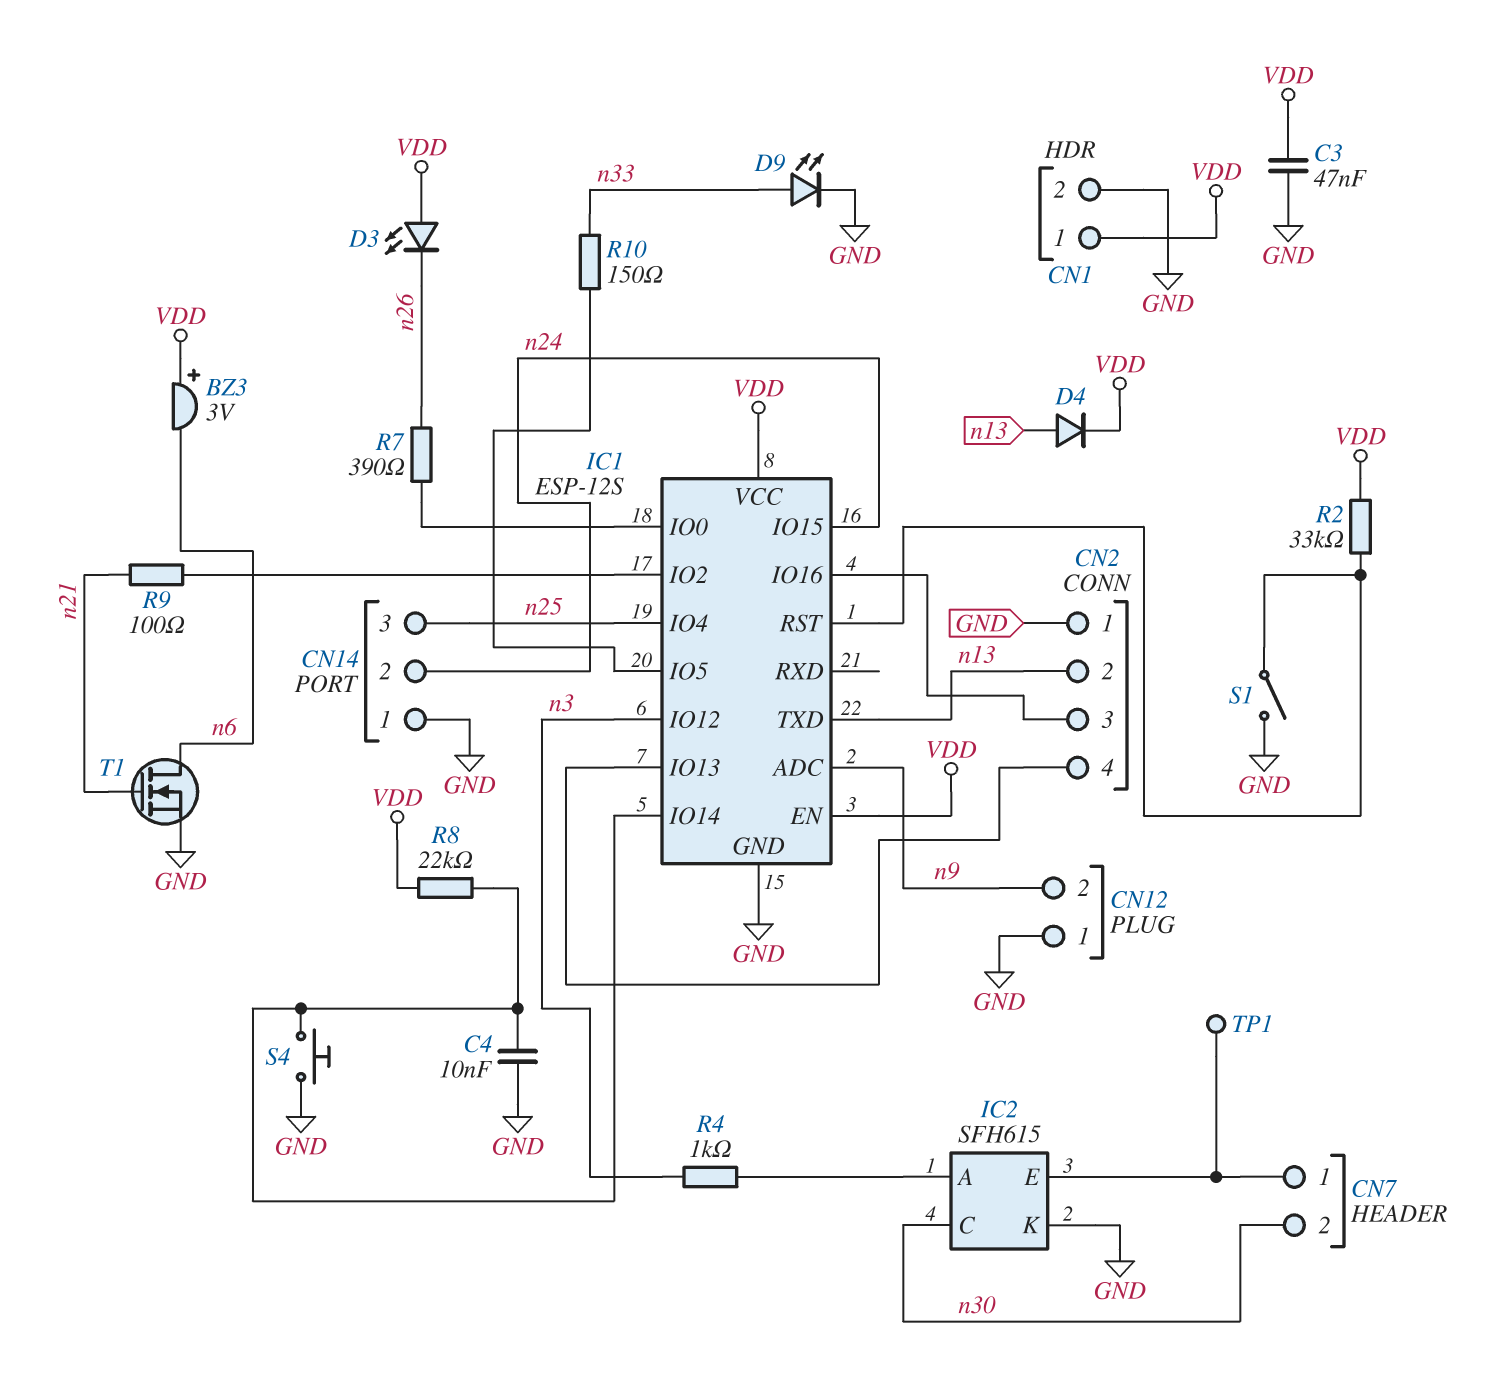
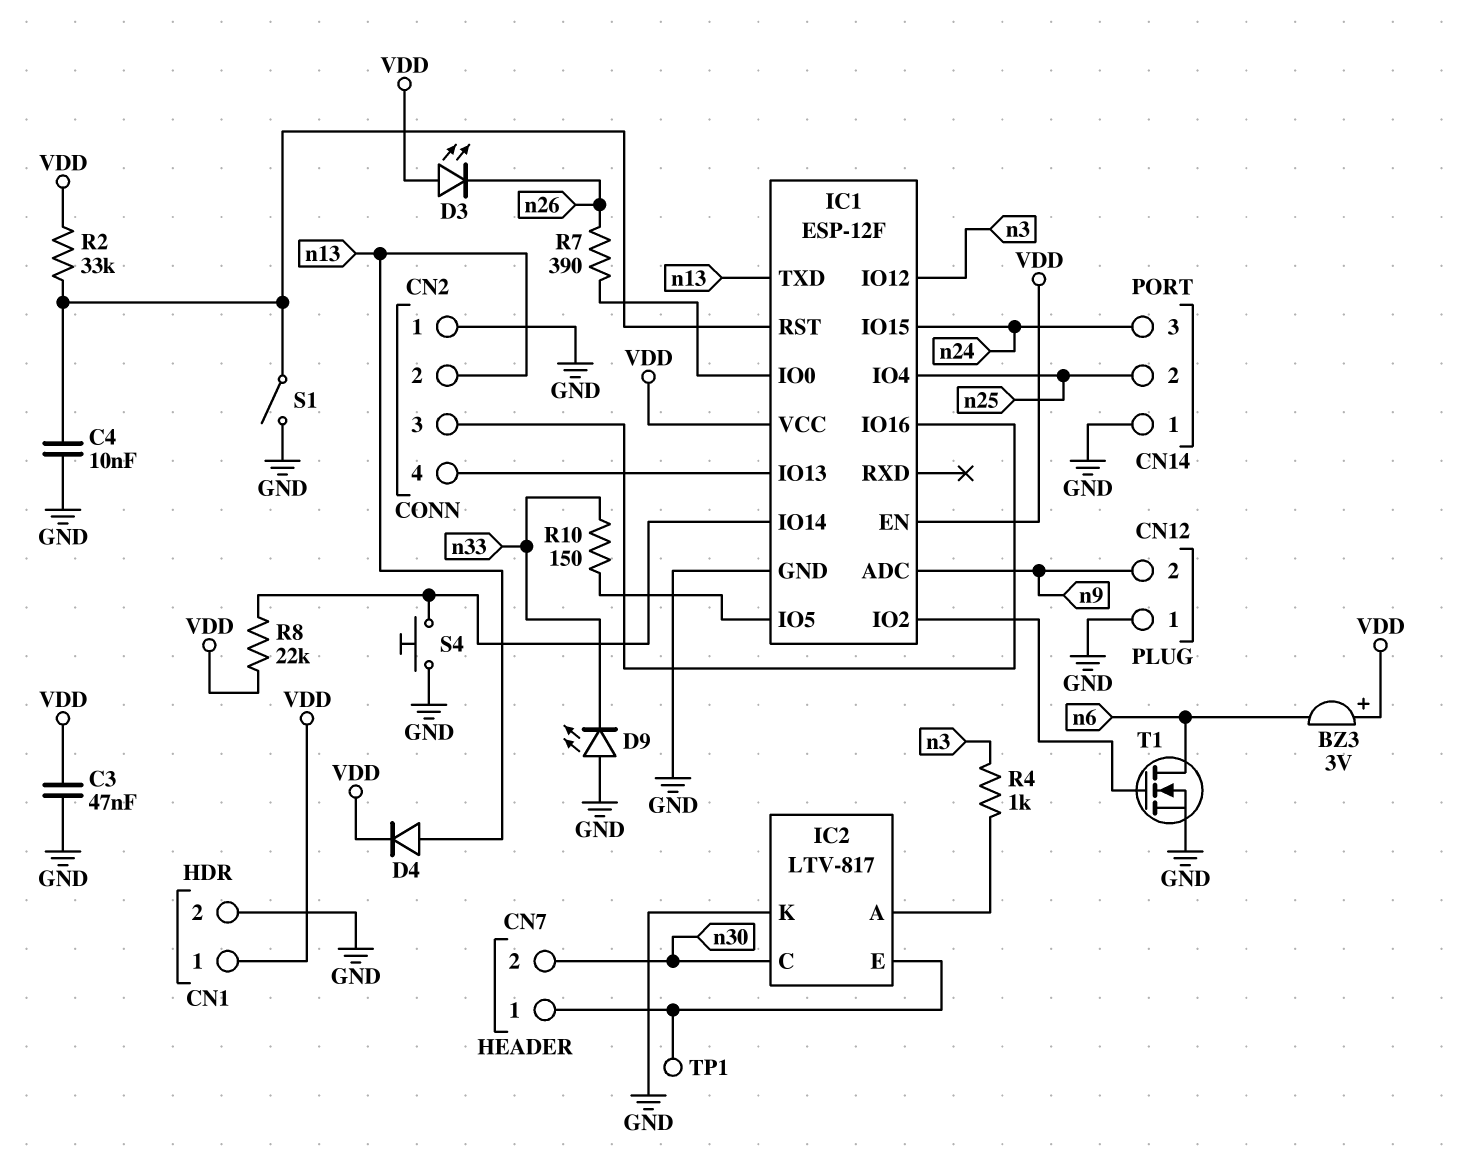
C4: 10nF (GND, IC1/IO14) -> 10nF (GND, IC1/RST)
CN14 pin 2: n24 -> n25
CN14 pin 3: n25 -> n24
D9: LED (A n33, K GND) -> LED (A GND, K n33)
IC1: ESP-12S -> ESP-12F
IC2: SFH615 -> LTV-817
R9: 100 (IC1/IO2, n21) -> none
T1: NMOS (G n21, D n6, S GND) -> NMOS (G IC1/IO2, D n6, S GND)

